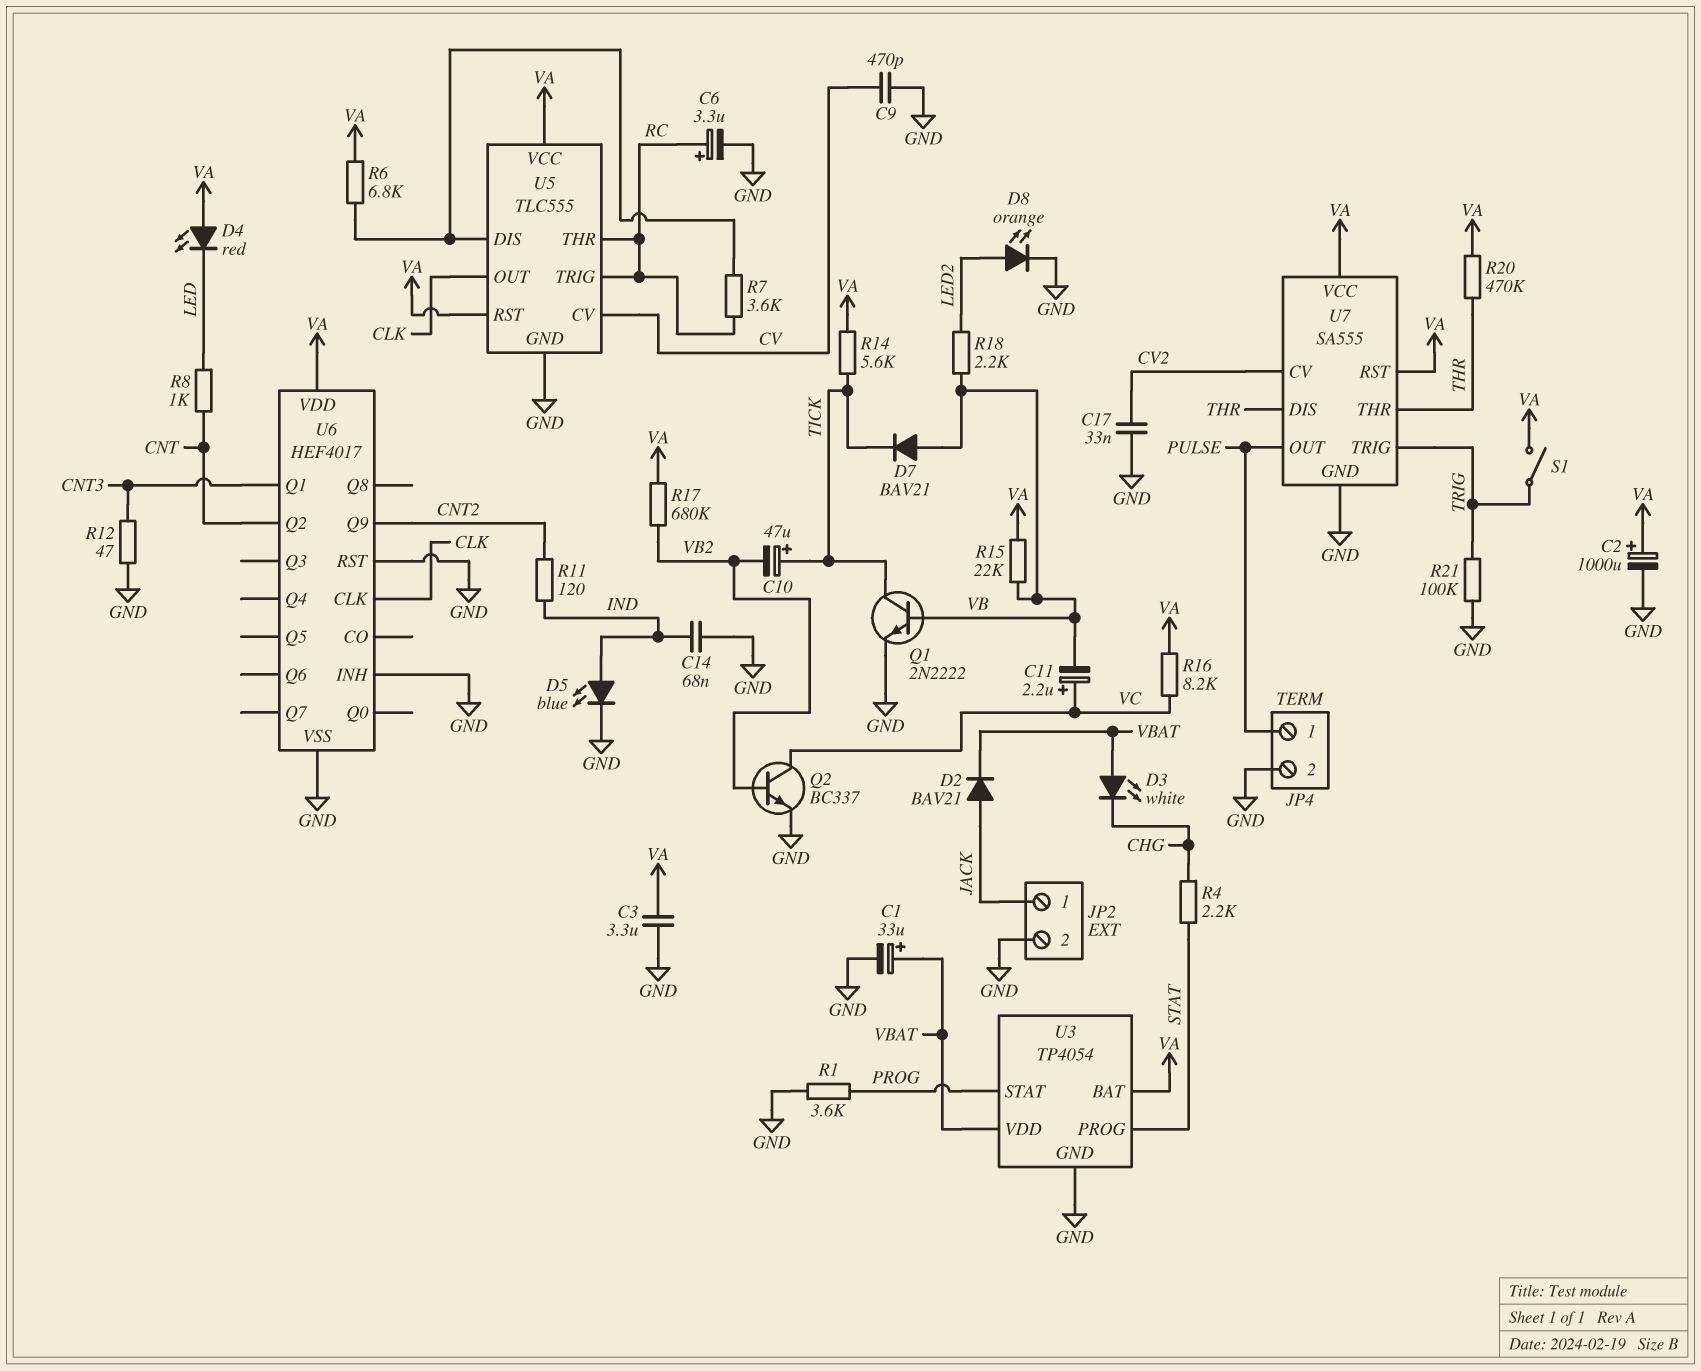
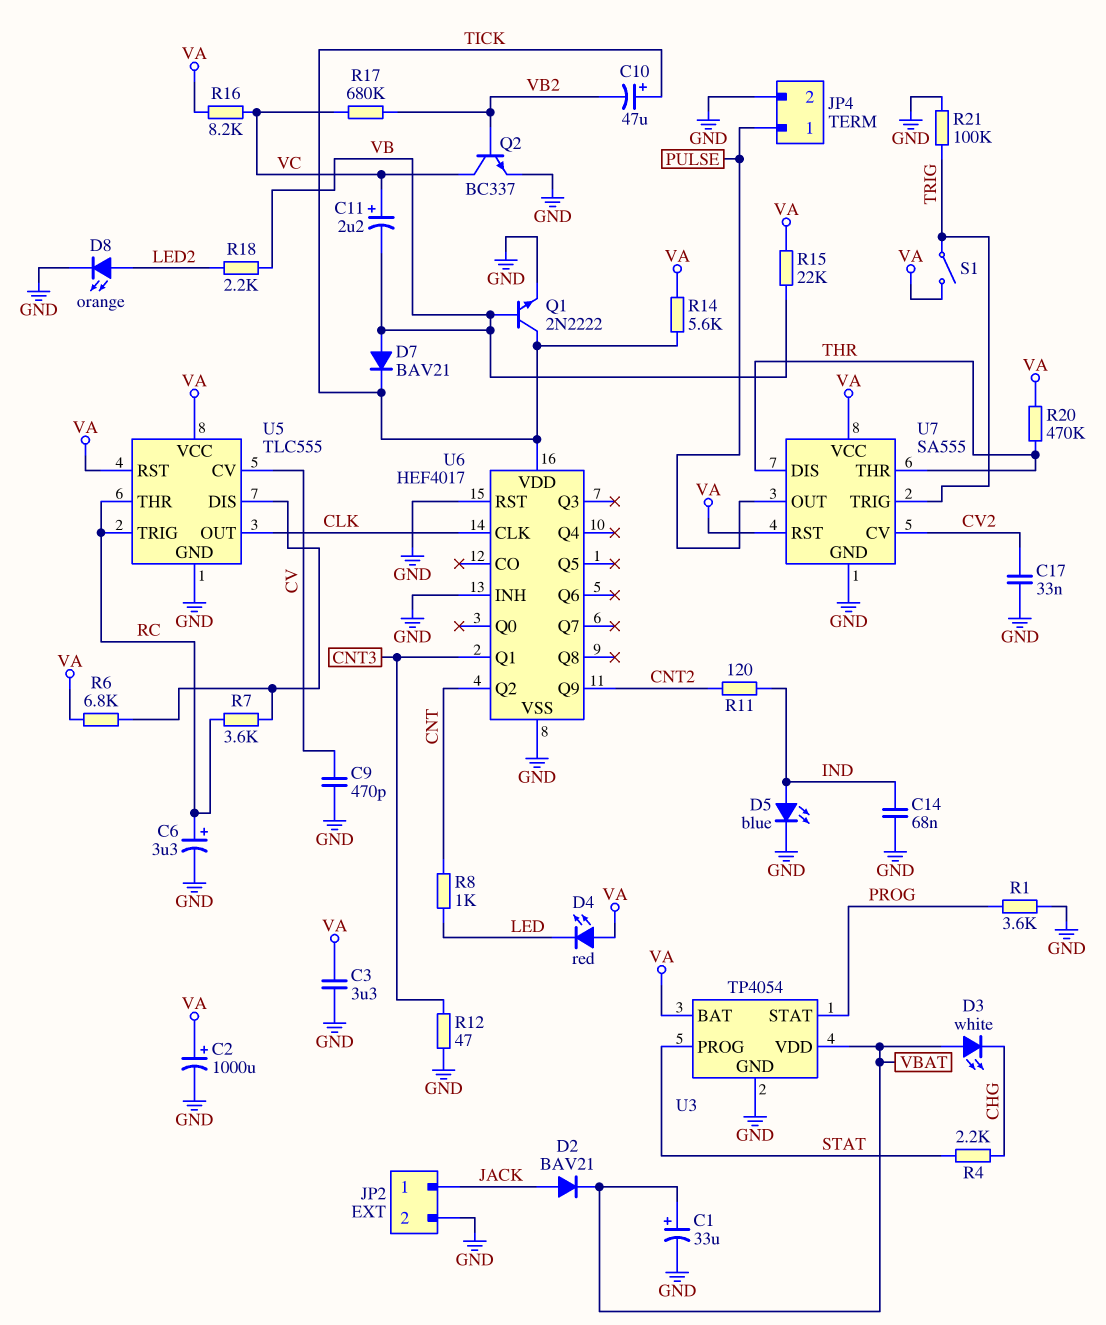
R17: 680k (VA, VB2) -> 680k (VB2, VC)
U6 pin VDD: VA -> TICK

